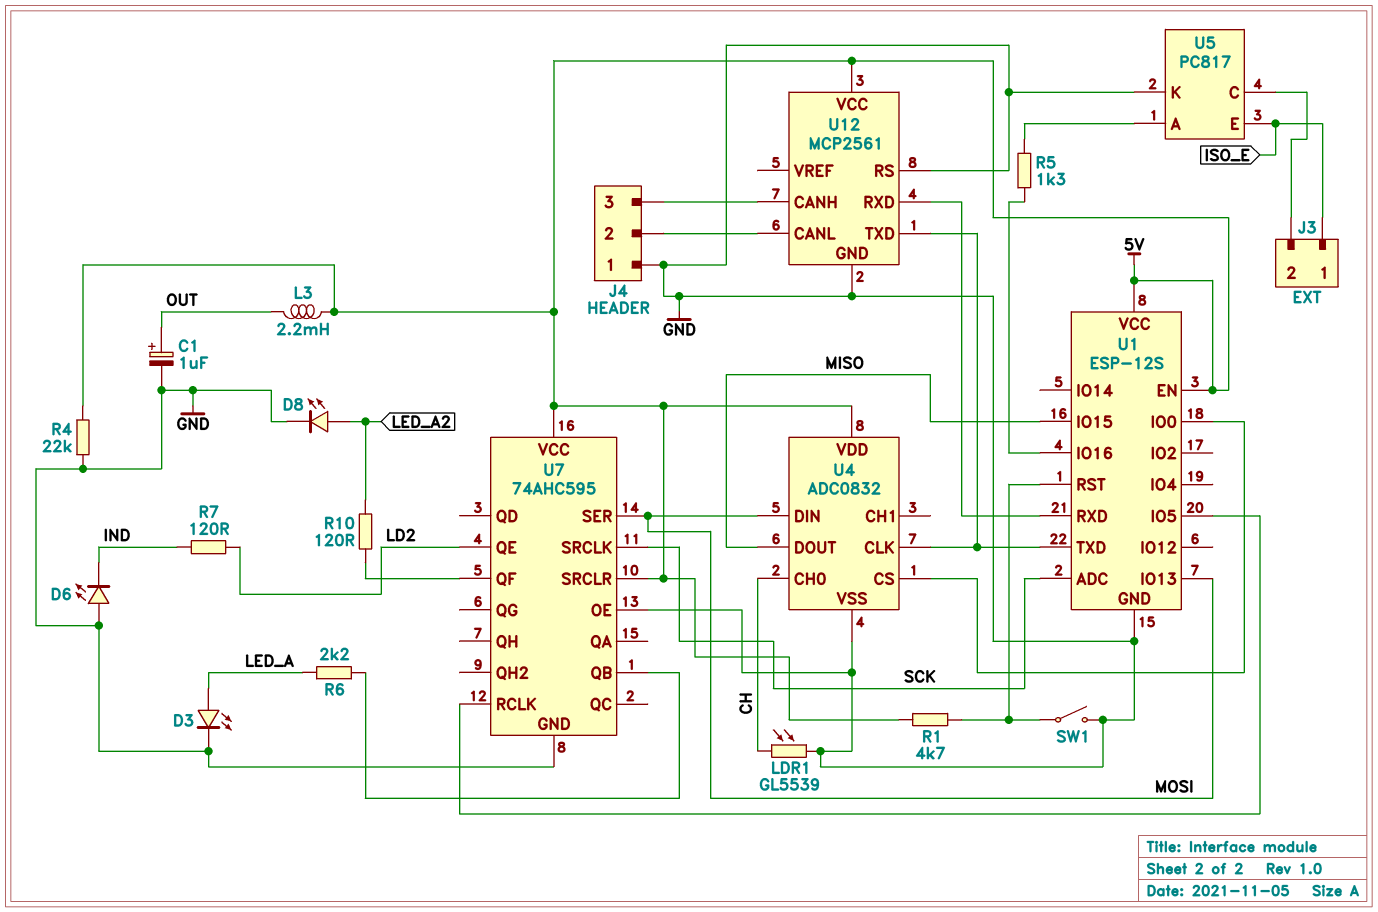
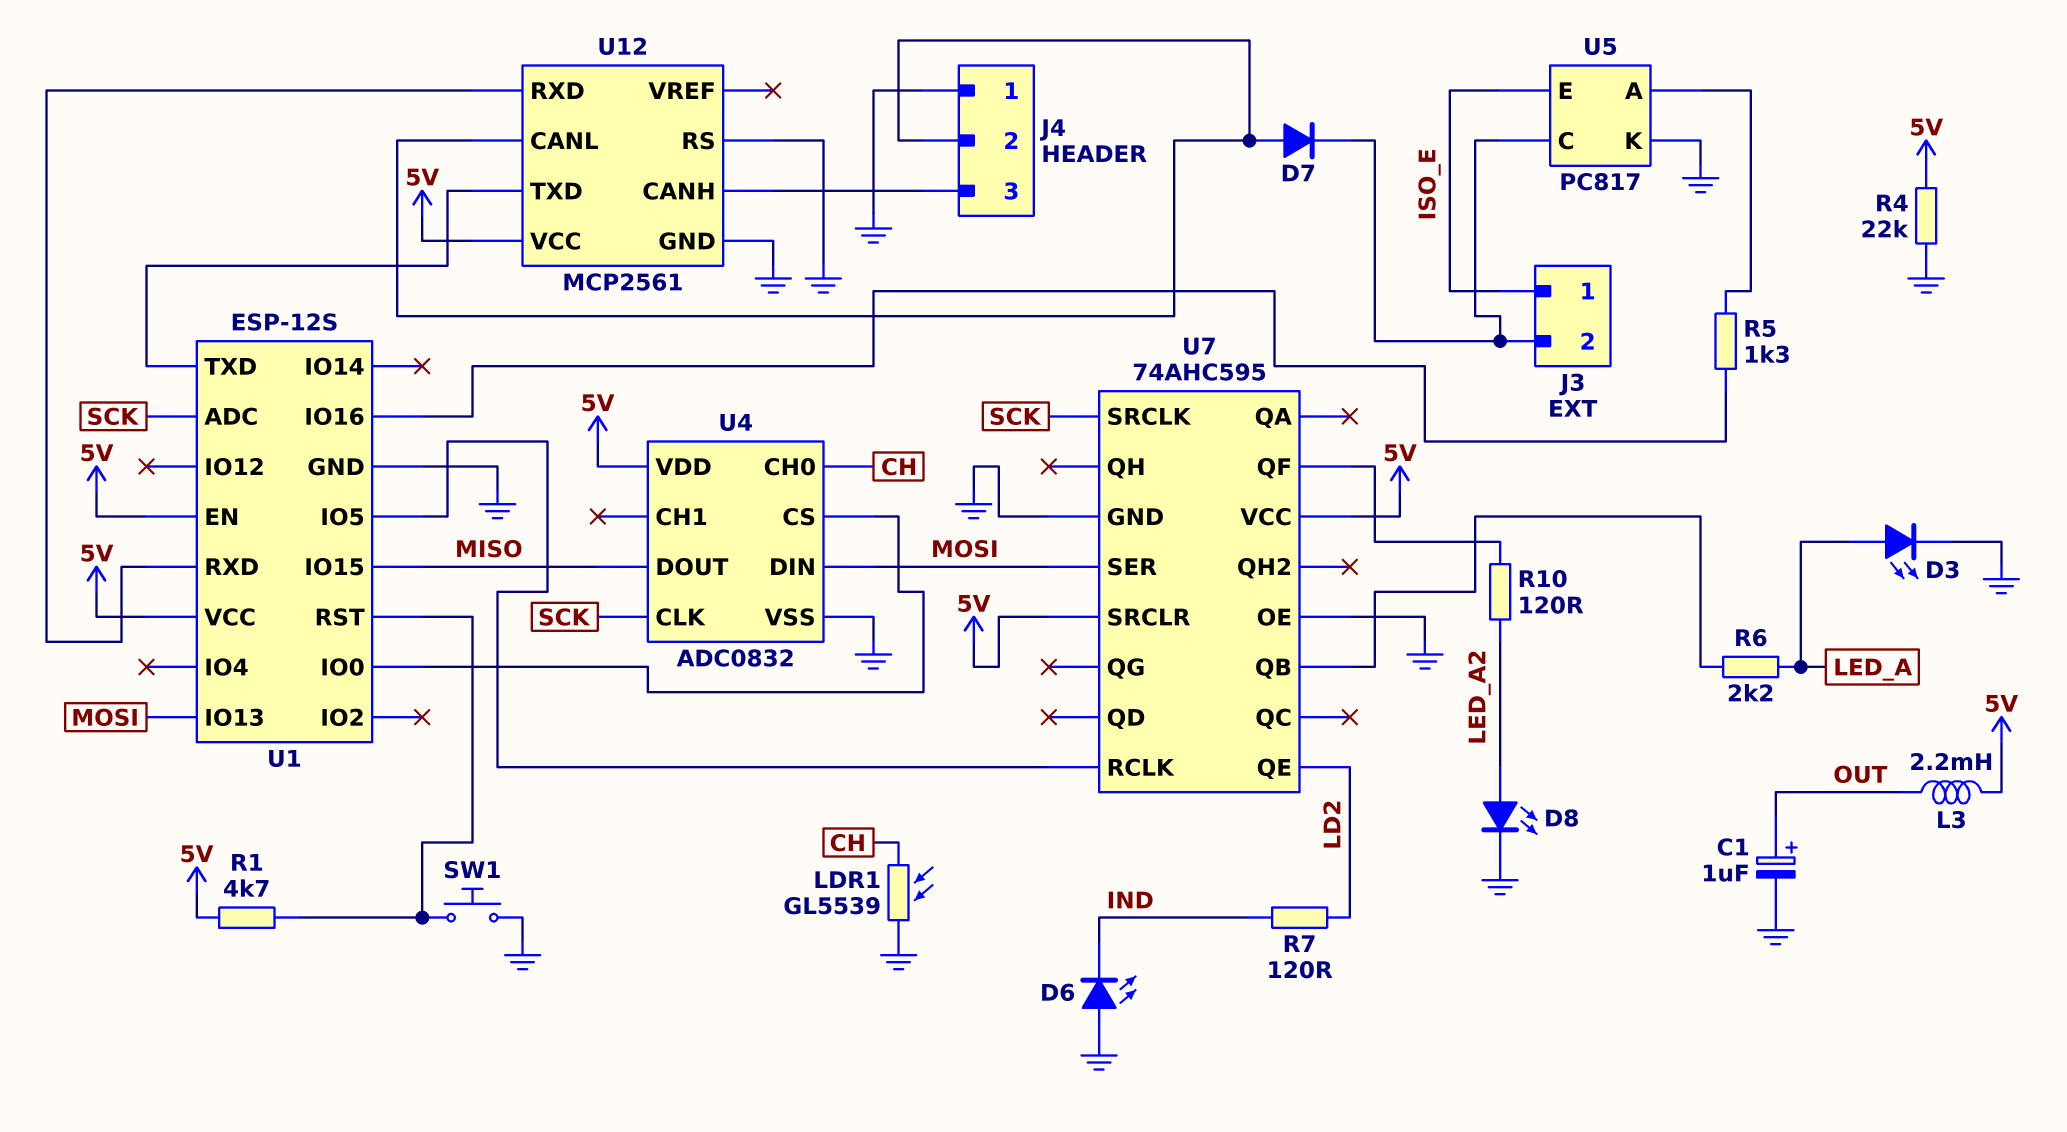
D7: none -> diode (A J4/2, K J3/2)
SW1: switch (GND, U1/RST) -> button (GND, U1/RST)
U4 pin CLK: U1/TXD -> SCK

